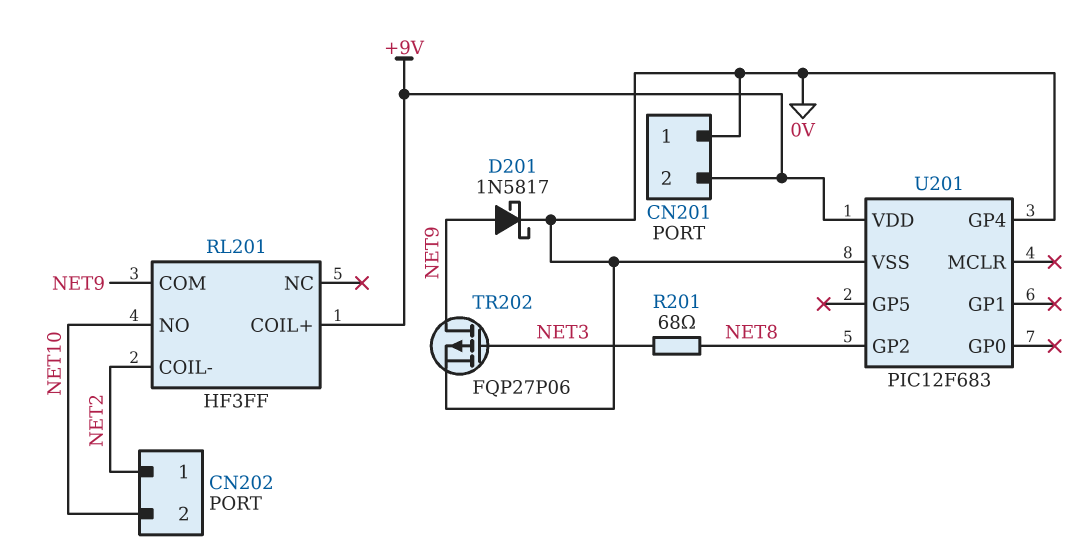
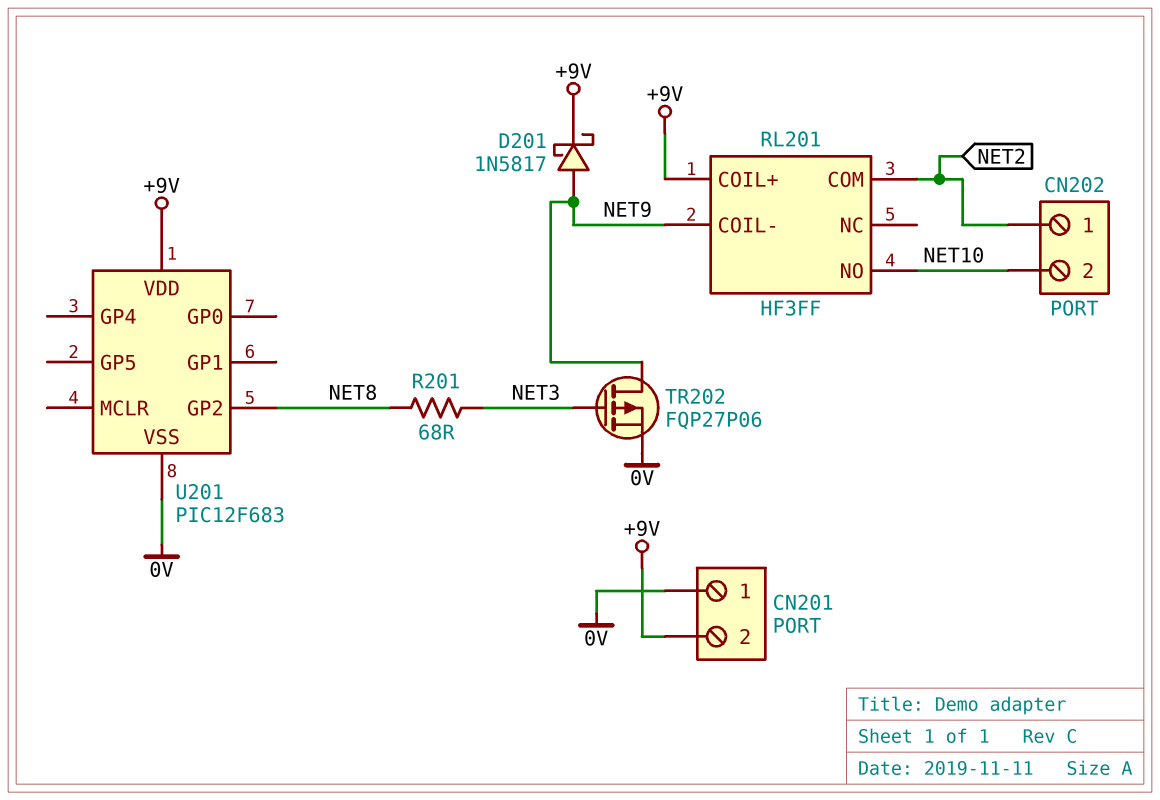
D201: schottky 1N5817 (A NET9, K 0V) -> schottky 1N5817 (A NET9, K +9V)
RL201 pin COIL-: NET2 -> NET9
RL201 pin COM: NET9 -> NET2
U201 pin GP4: 0V -> none

